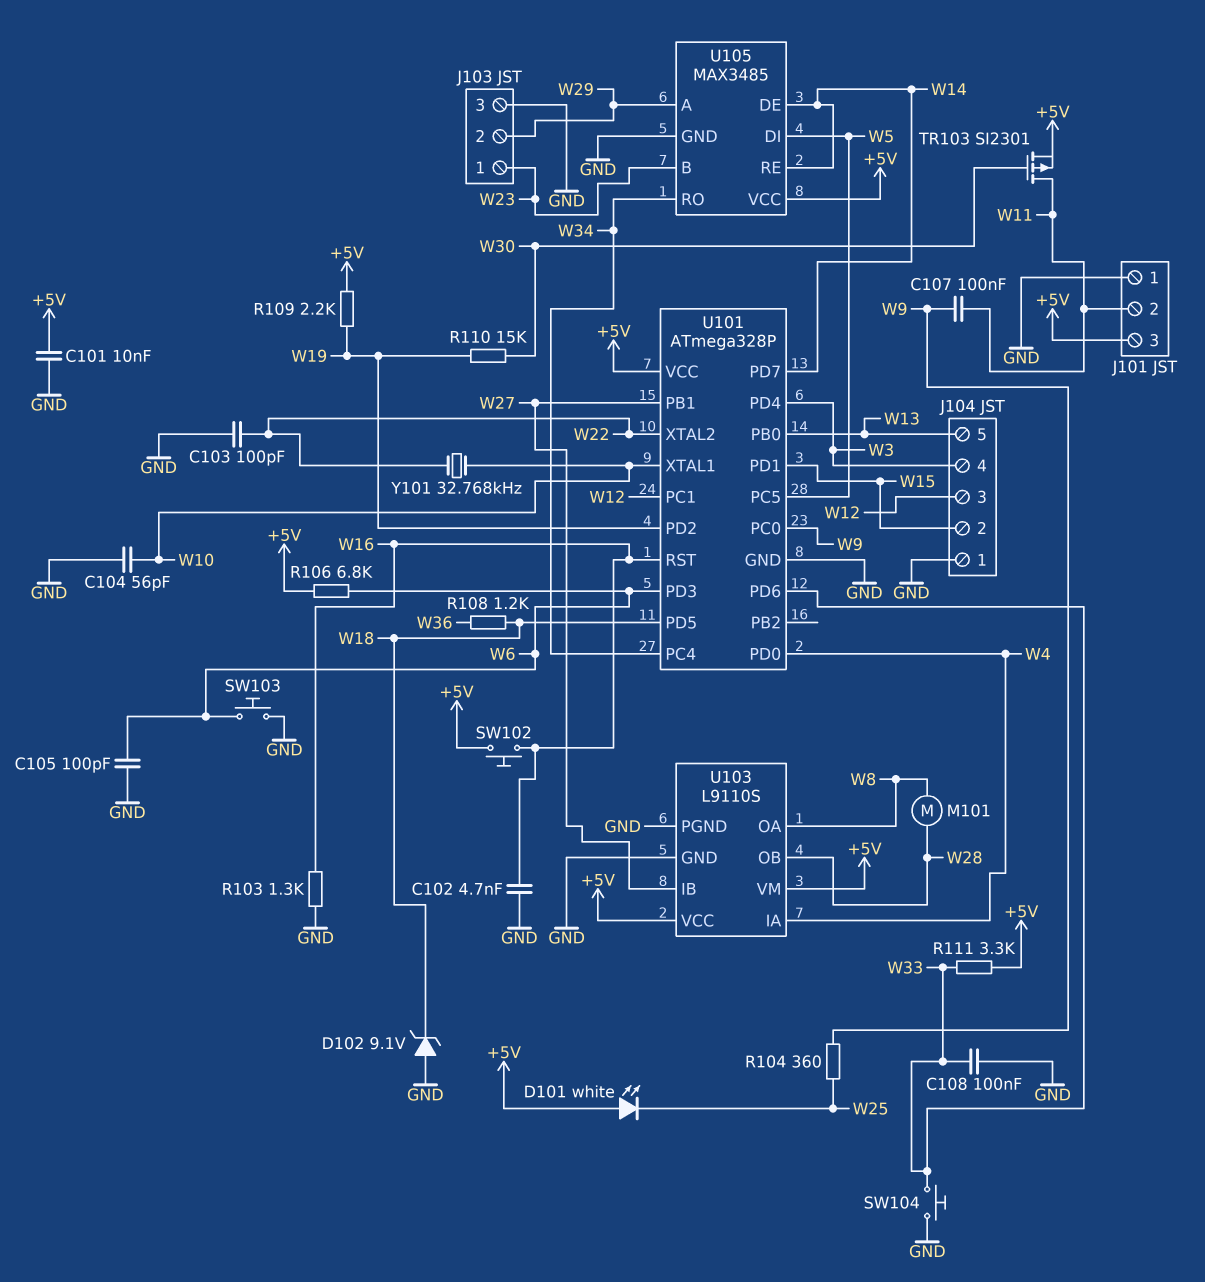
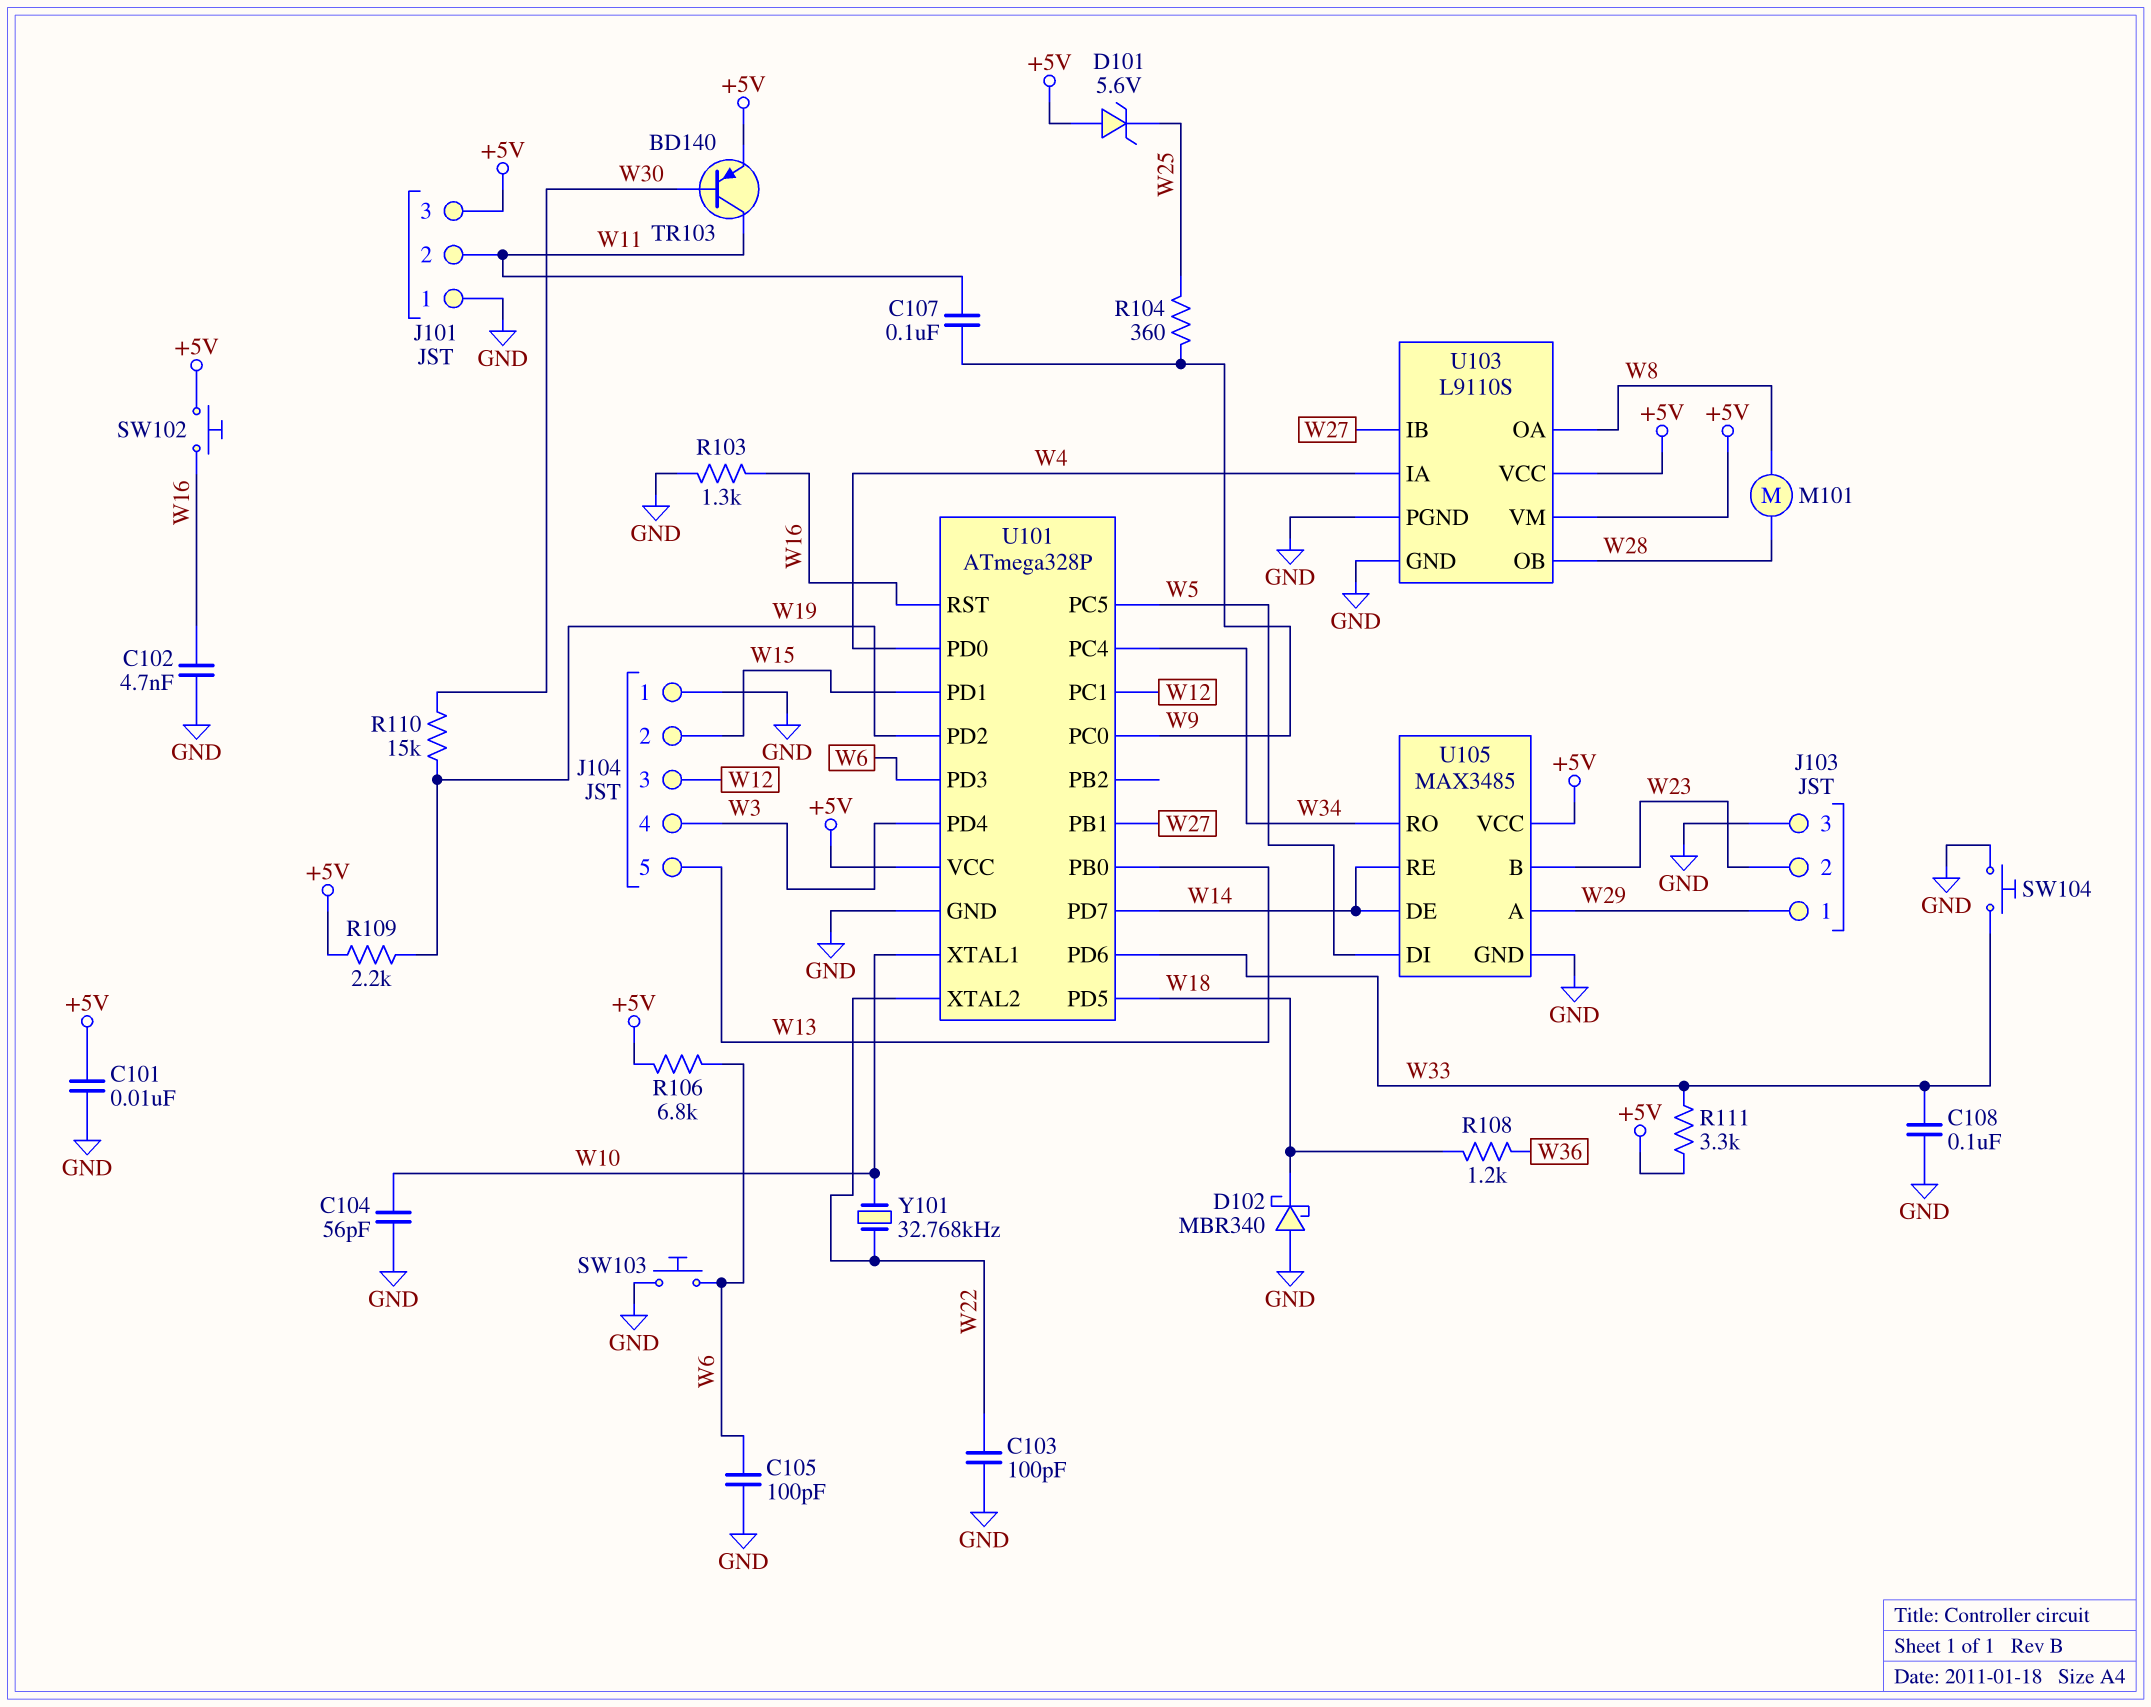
D101: LED white (A +5V, K W25) -> zener 5.6V (A +5V, K W25)
D102: zener 9.1V (A GND, K W18) -> schottky MBR340 (A GND, K W18)
J103 pin 1: W23 -> W29
J103 pin 2: W29 -> W23
TR103: PMOS SI2301 (G W30, D W11, S +5V) -> PNP BD140 (B W30, C W11, E +5V)

